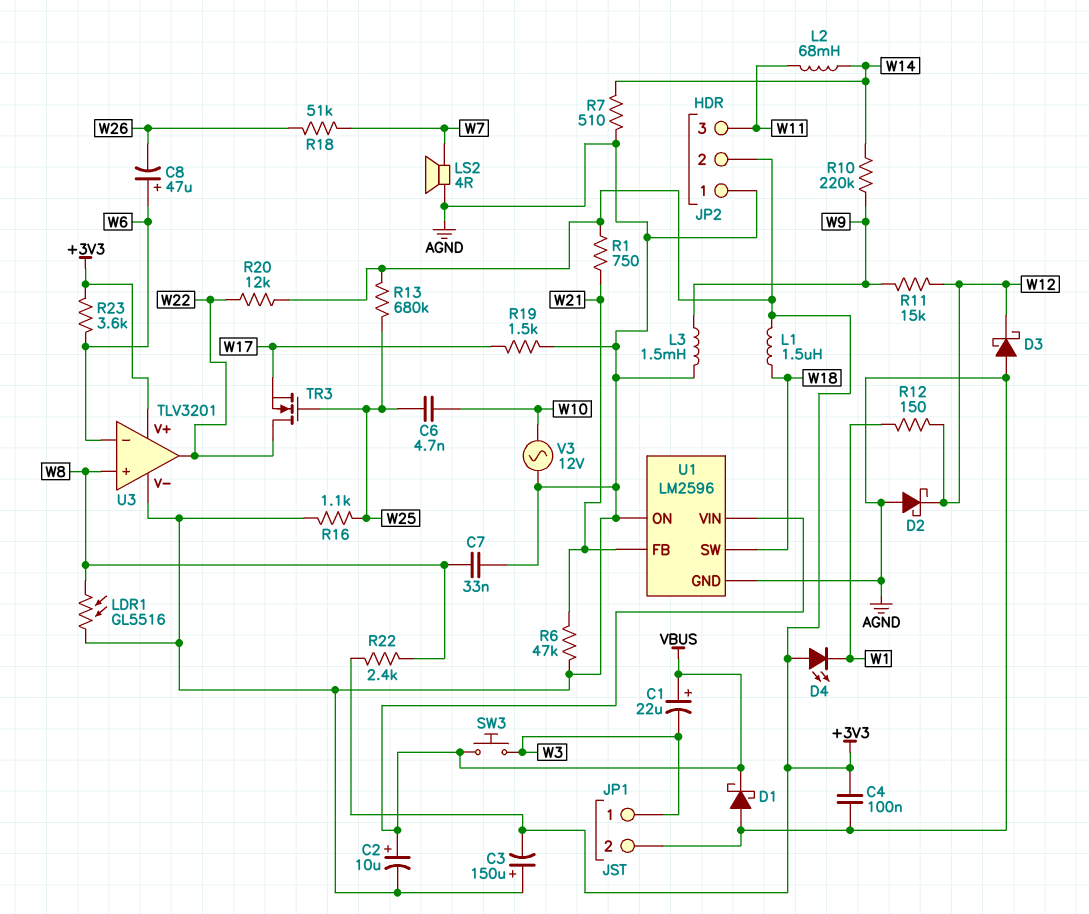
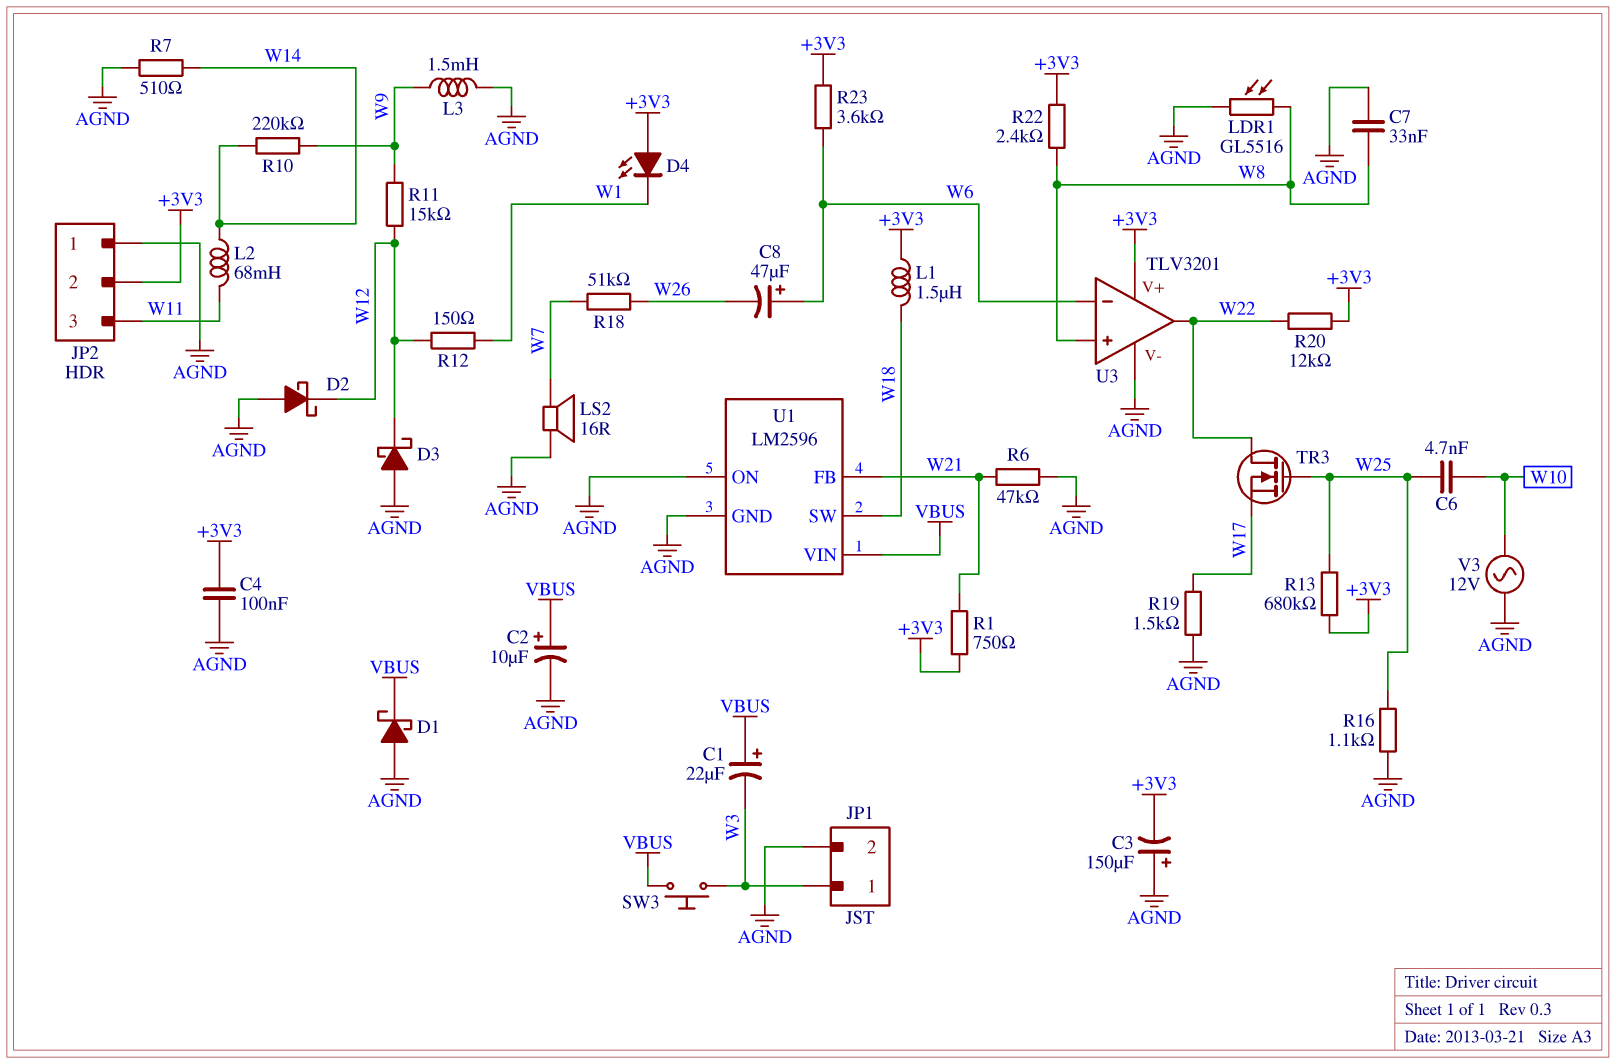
LS2: speaker 4R (AGND, W7) -> speaker 16R (AGND, W7)

